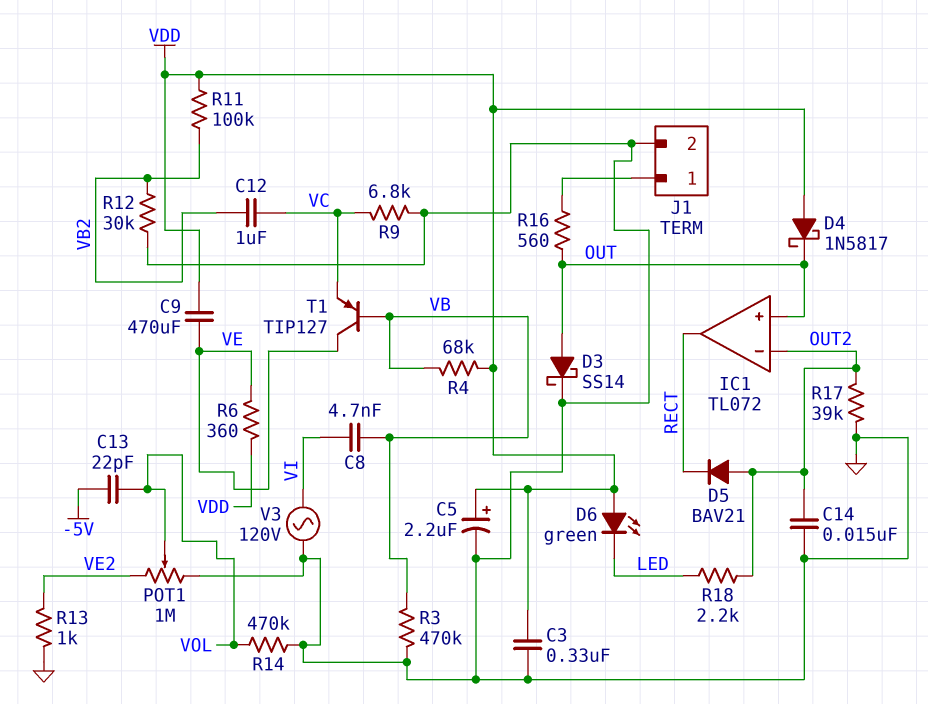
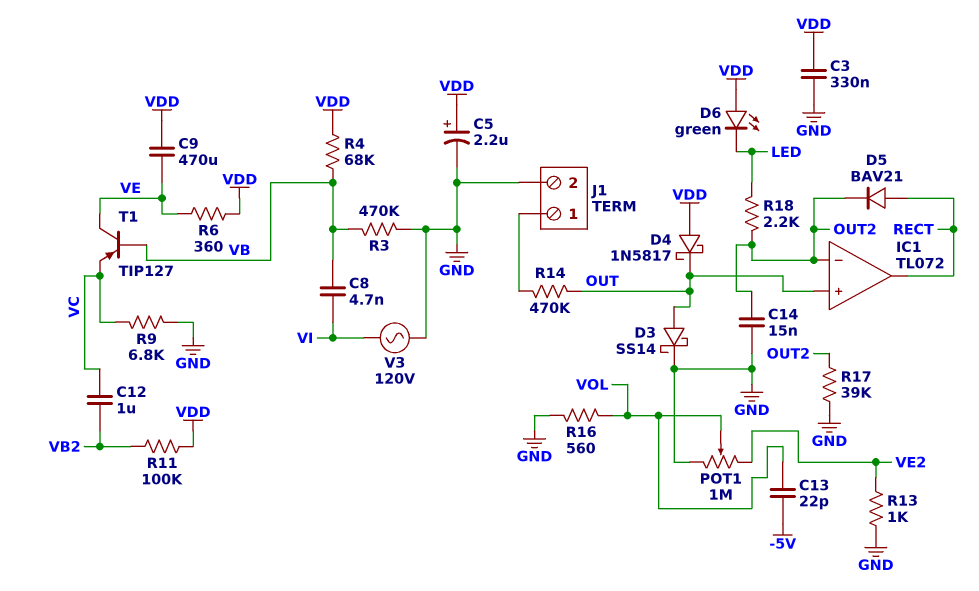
D5: diode BAV21 (A OUT2, K RECT) -> diode BAV21 (A RECT, K OUT2)
R12: 30k (GND, VB2) -> none
R14: 470k (GND, VOL) -> 470k (J1/1, OUT)
R16: 560 (J1/1, OUT) -> 560 (GND, VOL)

